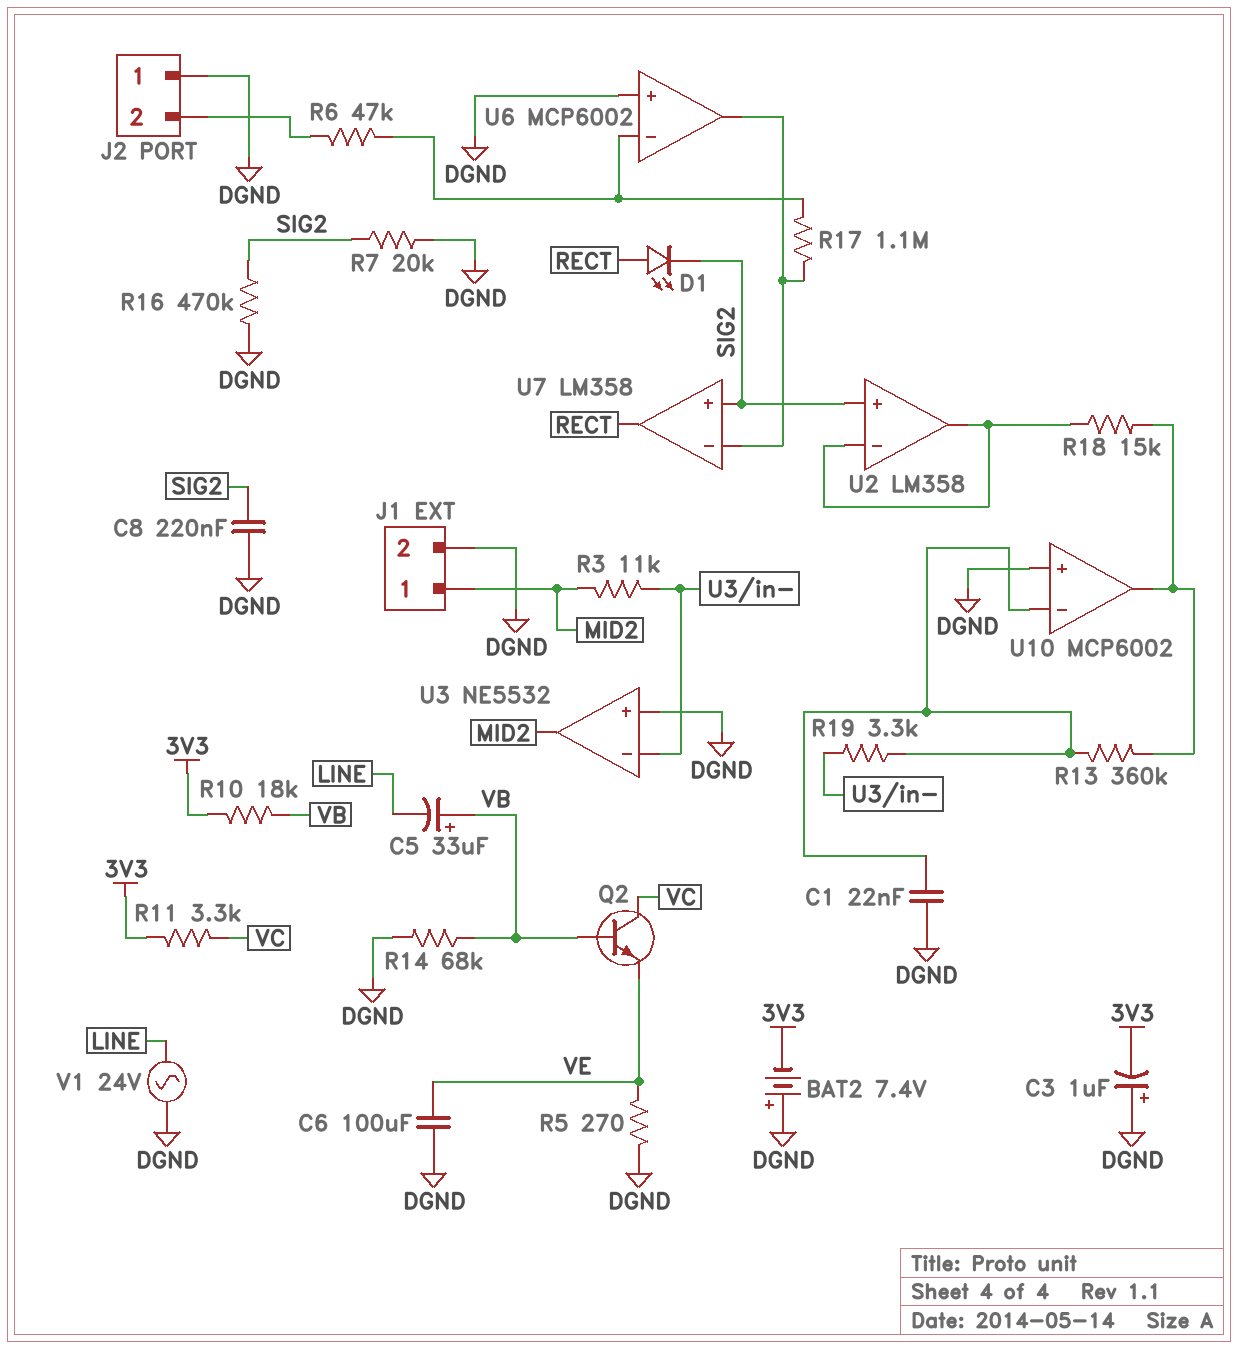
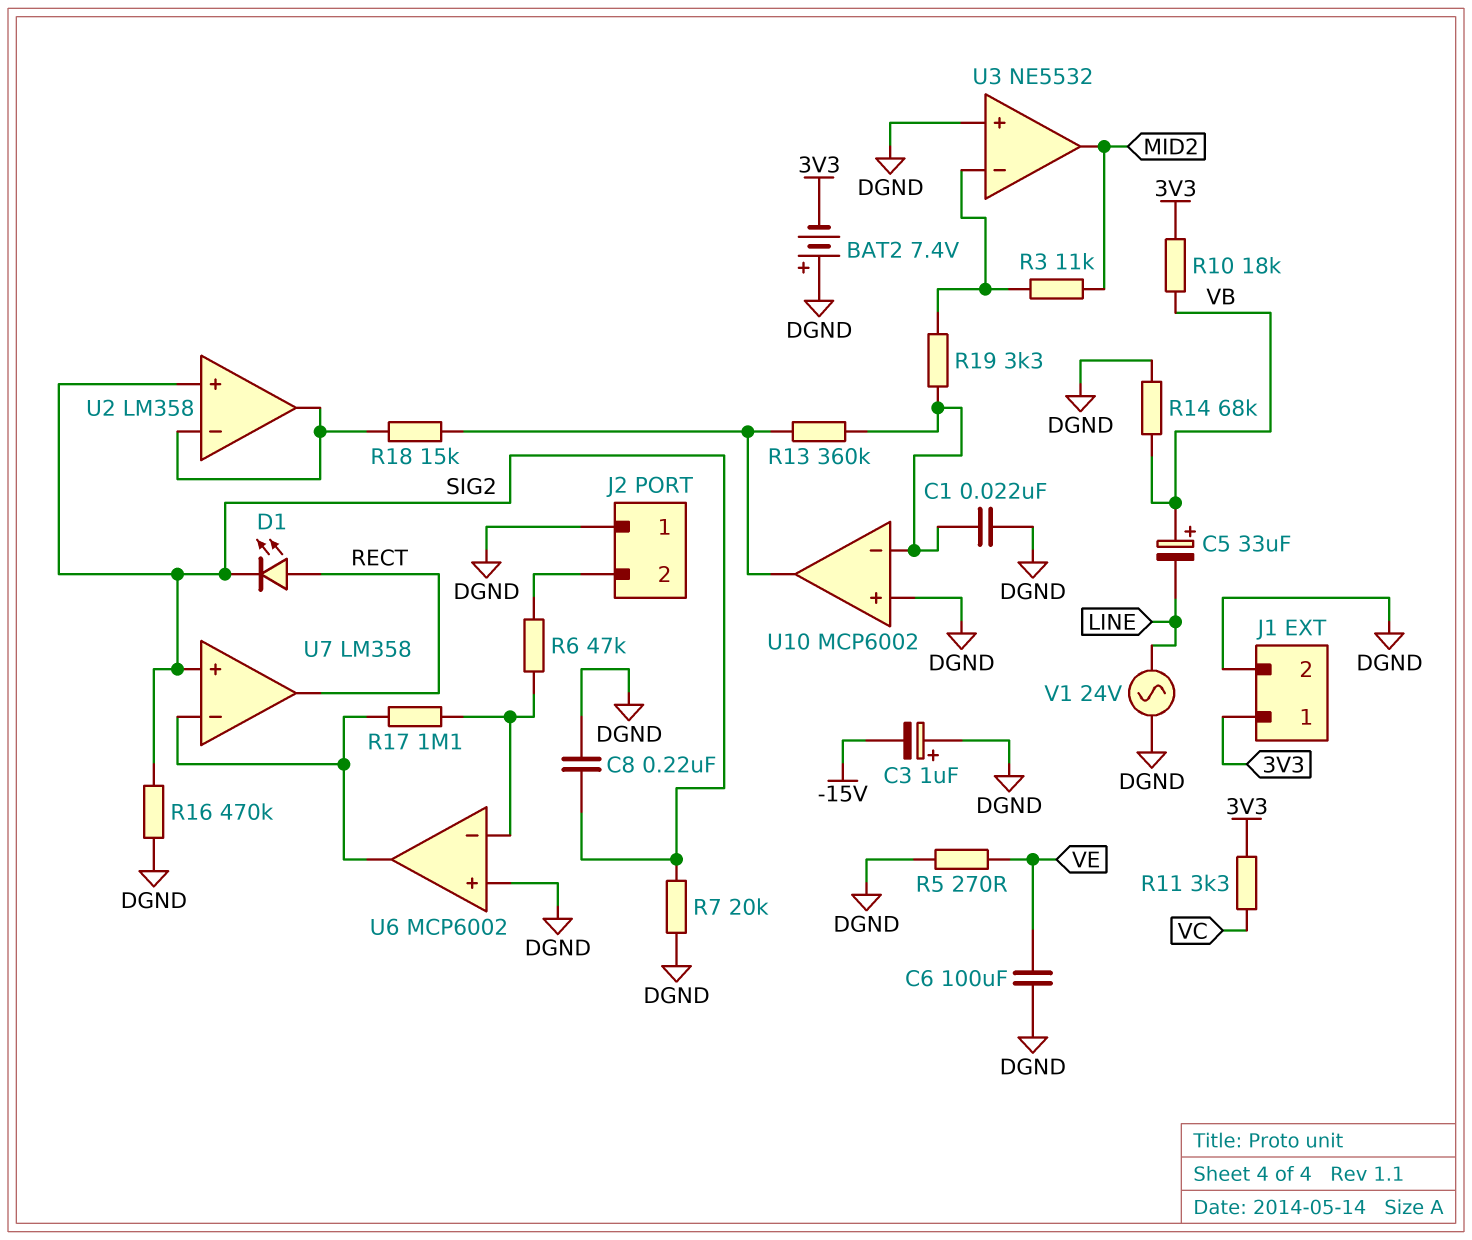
C3: 1uF (plus DGND, minus 3V3) -> 1uF (plus DGND, minus -15V)
J1 pin 1: MID2 -> 3V3
Q2: NPN (B VB, C VC, E VE) -> none

